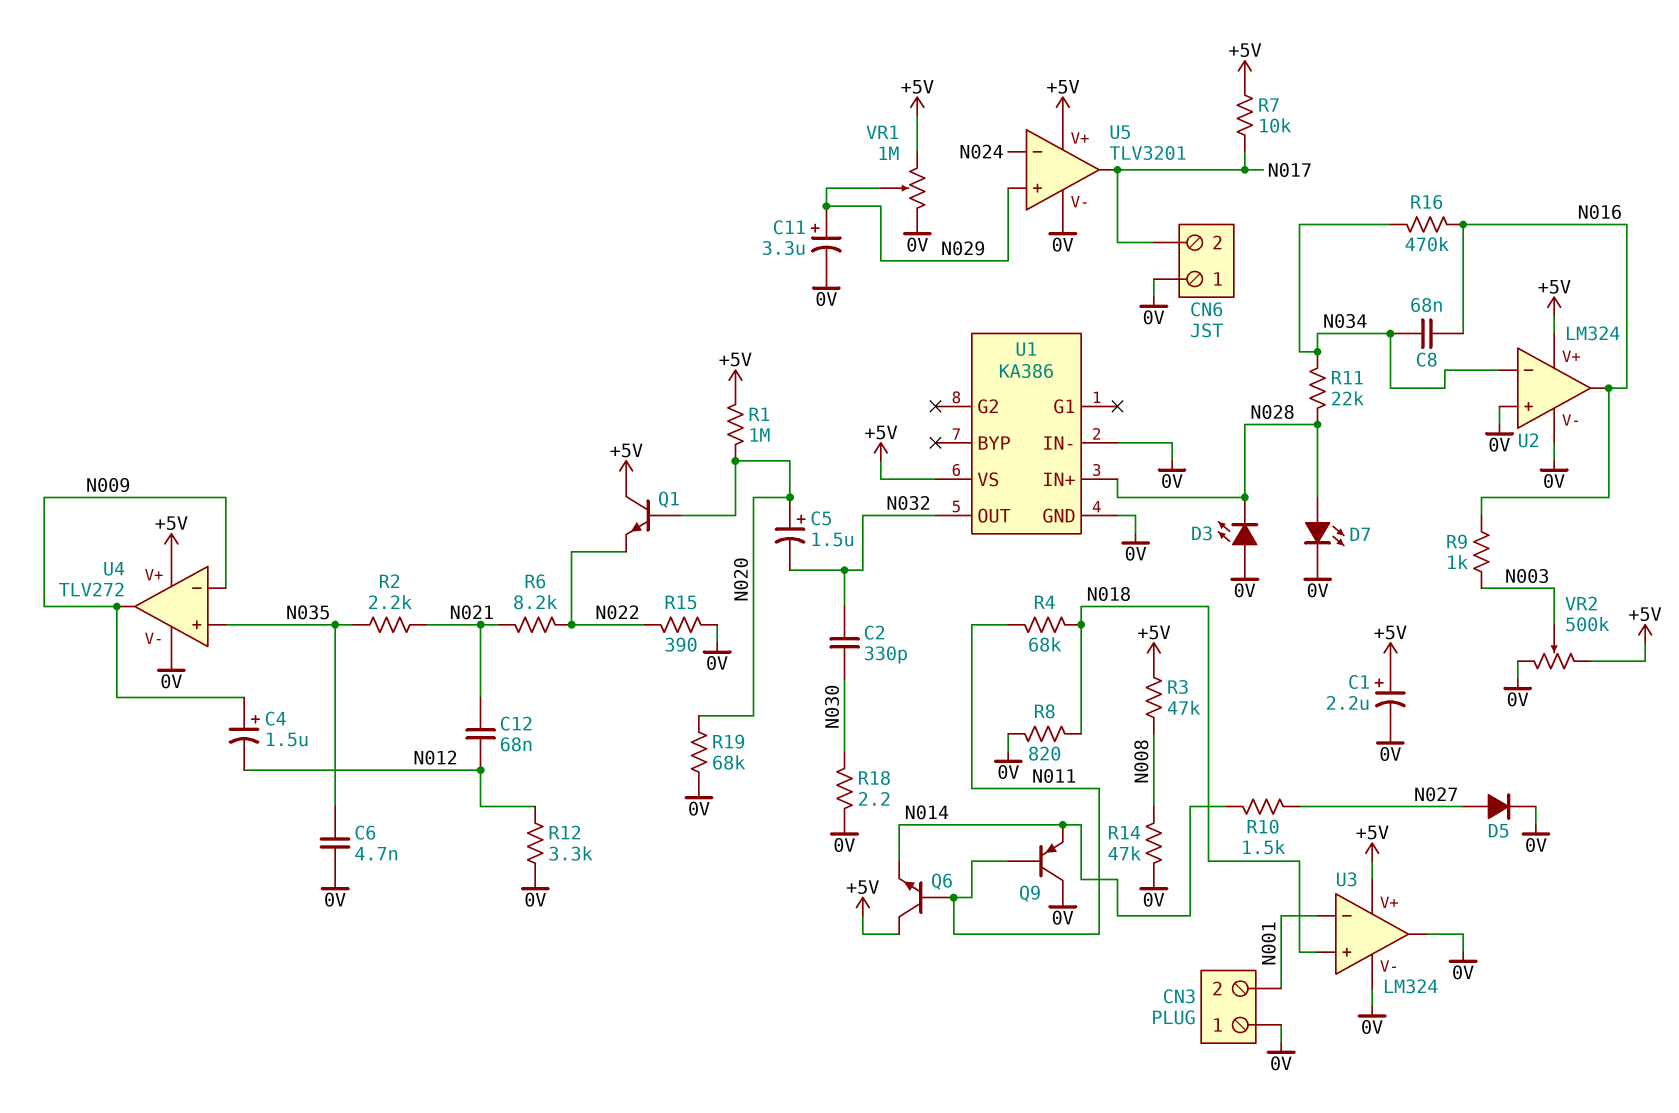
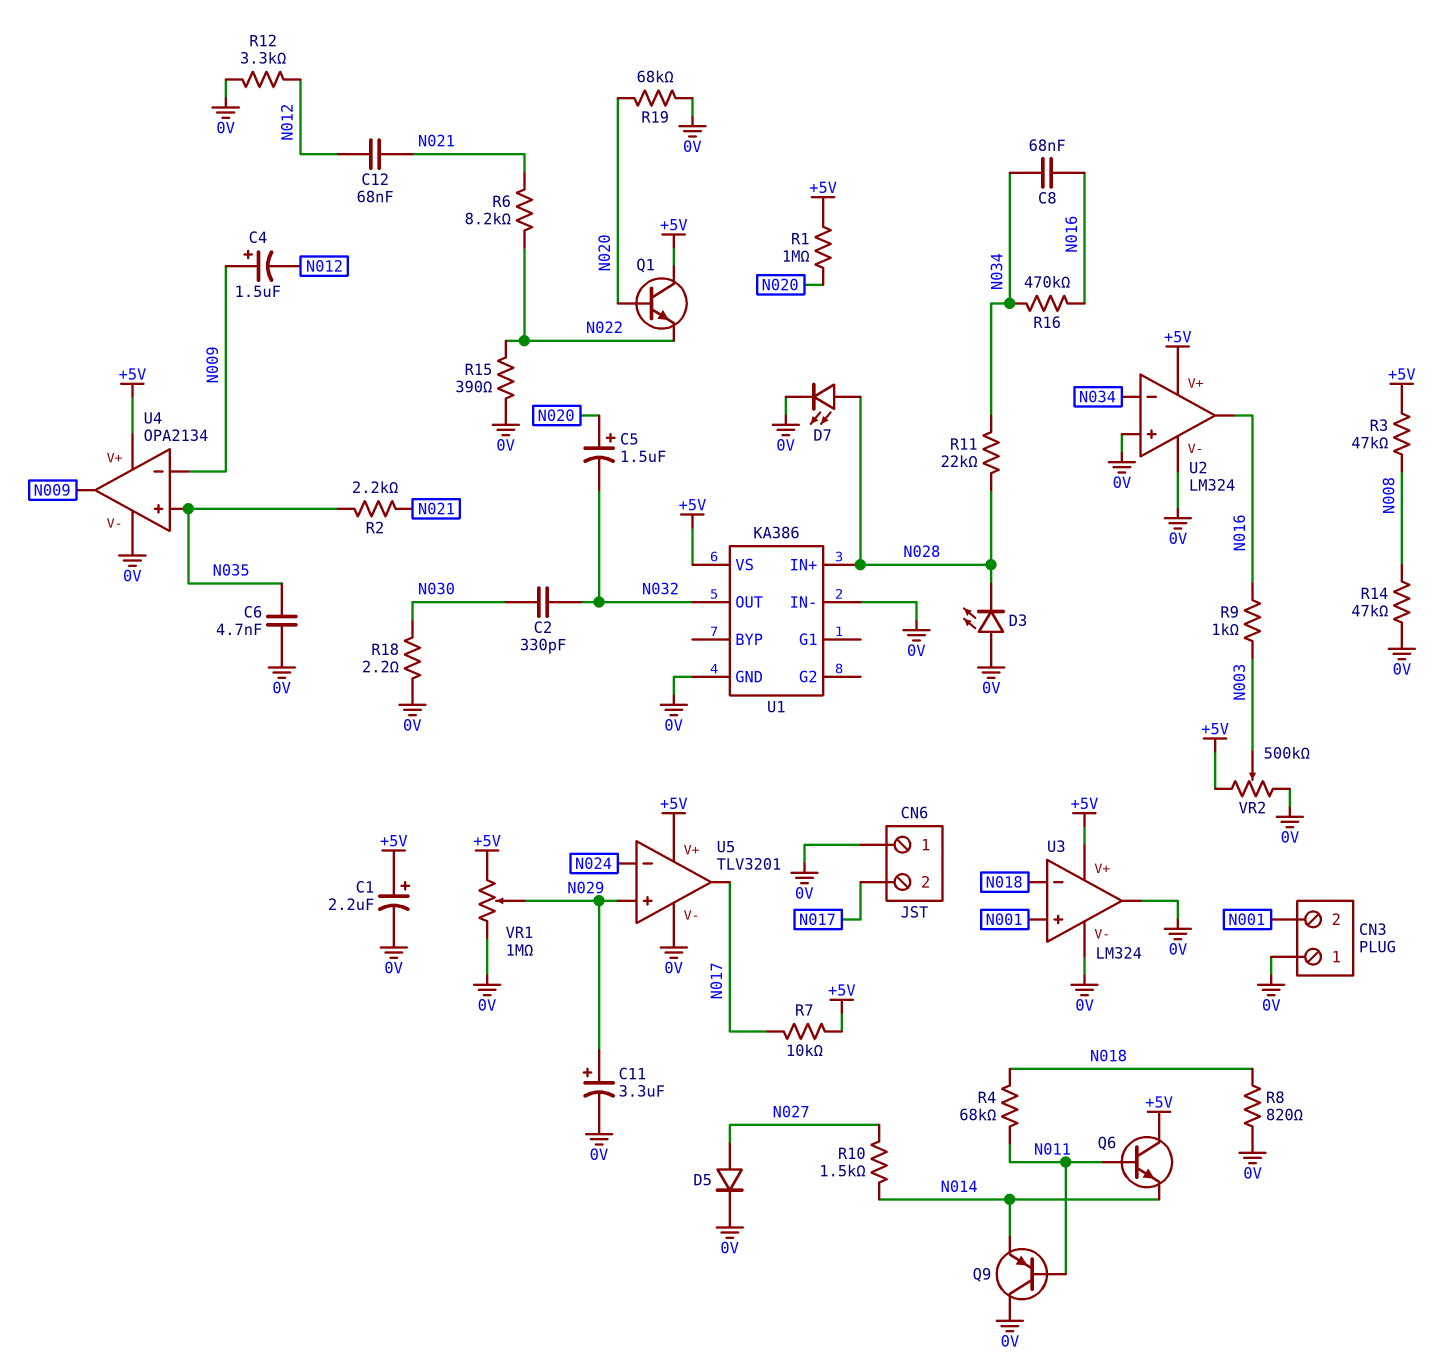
U3 pin in+: N018 -> N001
U3 pin in-: N001 -> N018
U4: TLV272 -> OPA2134

